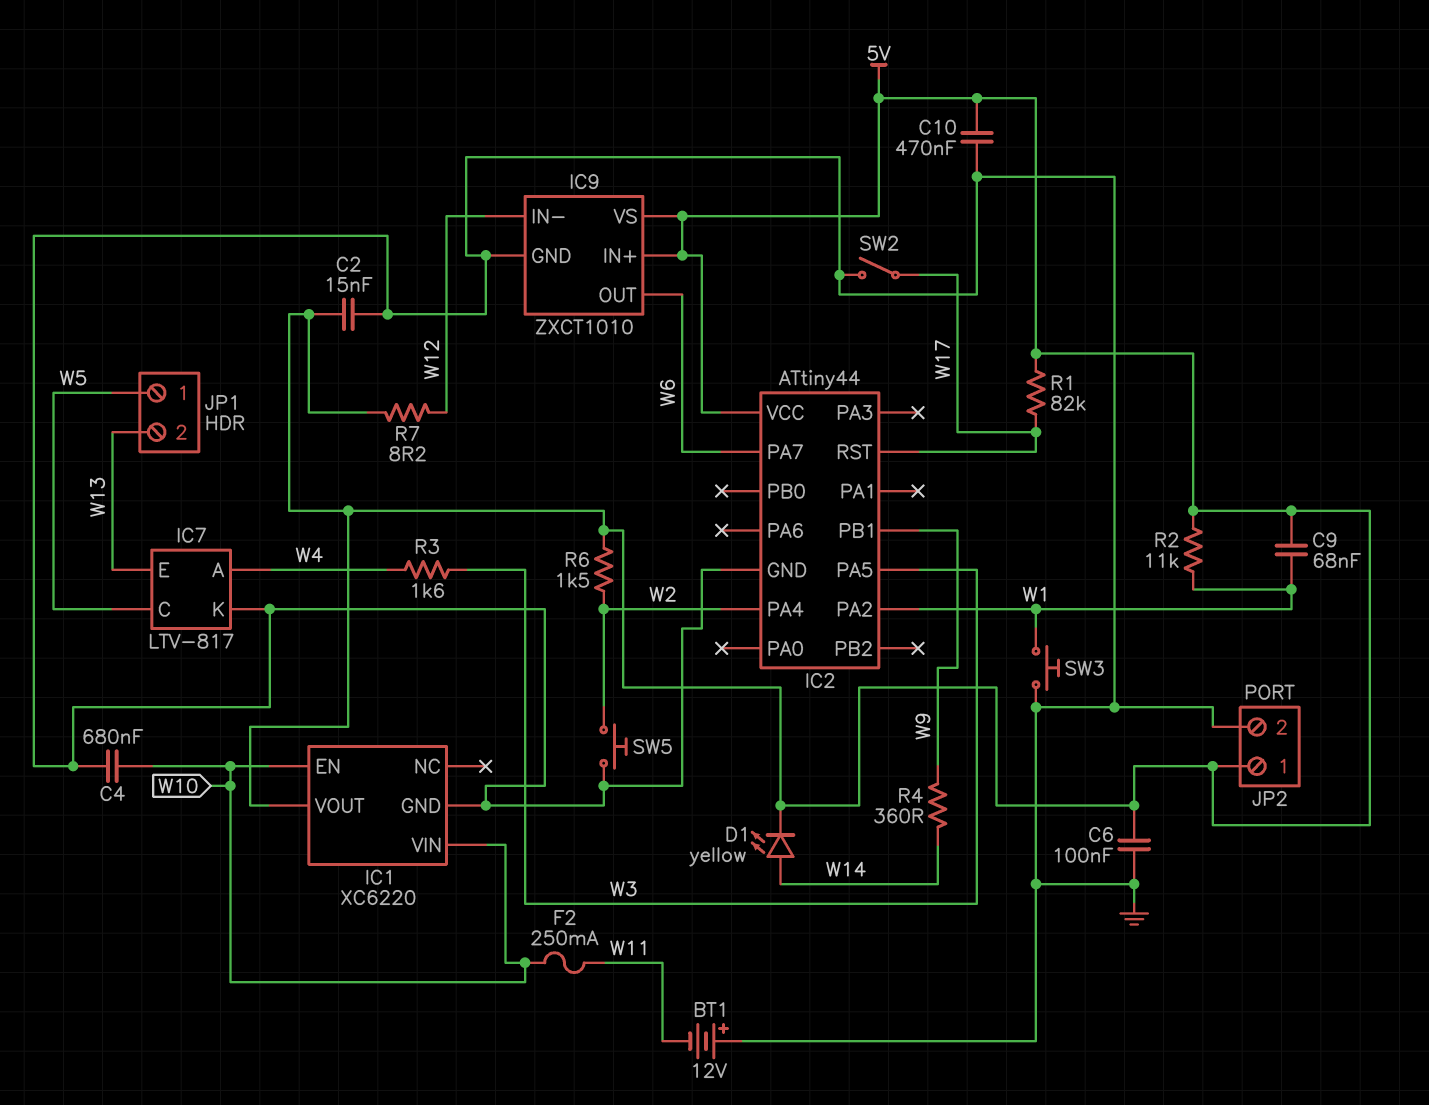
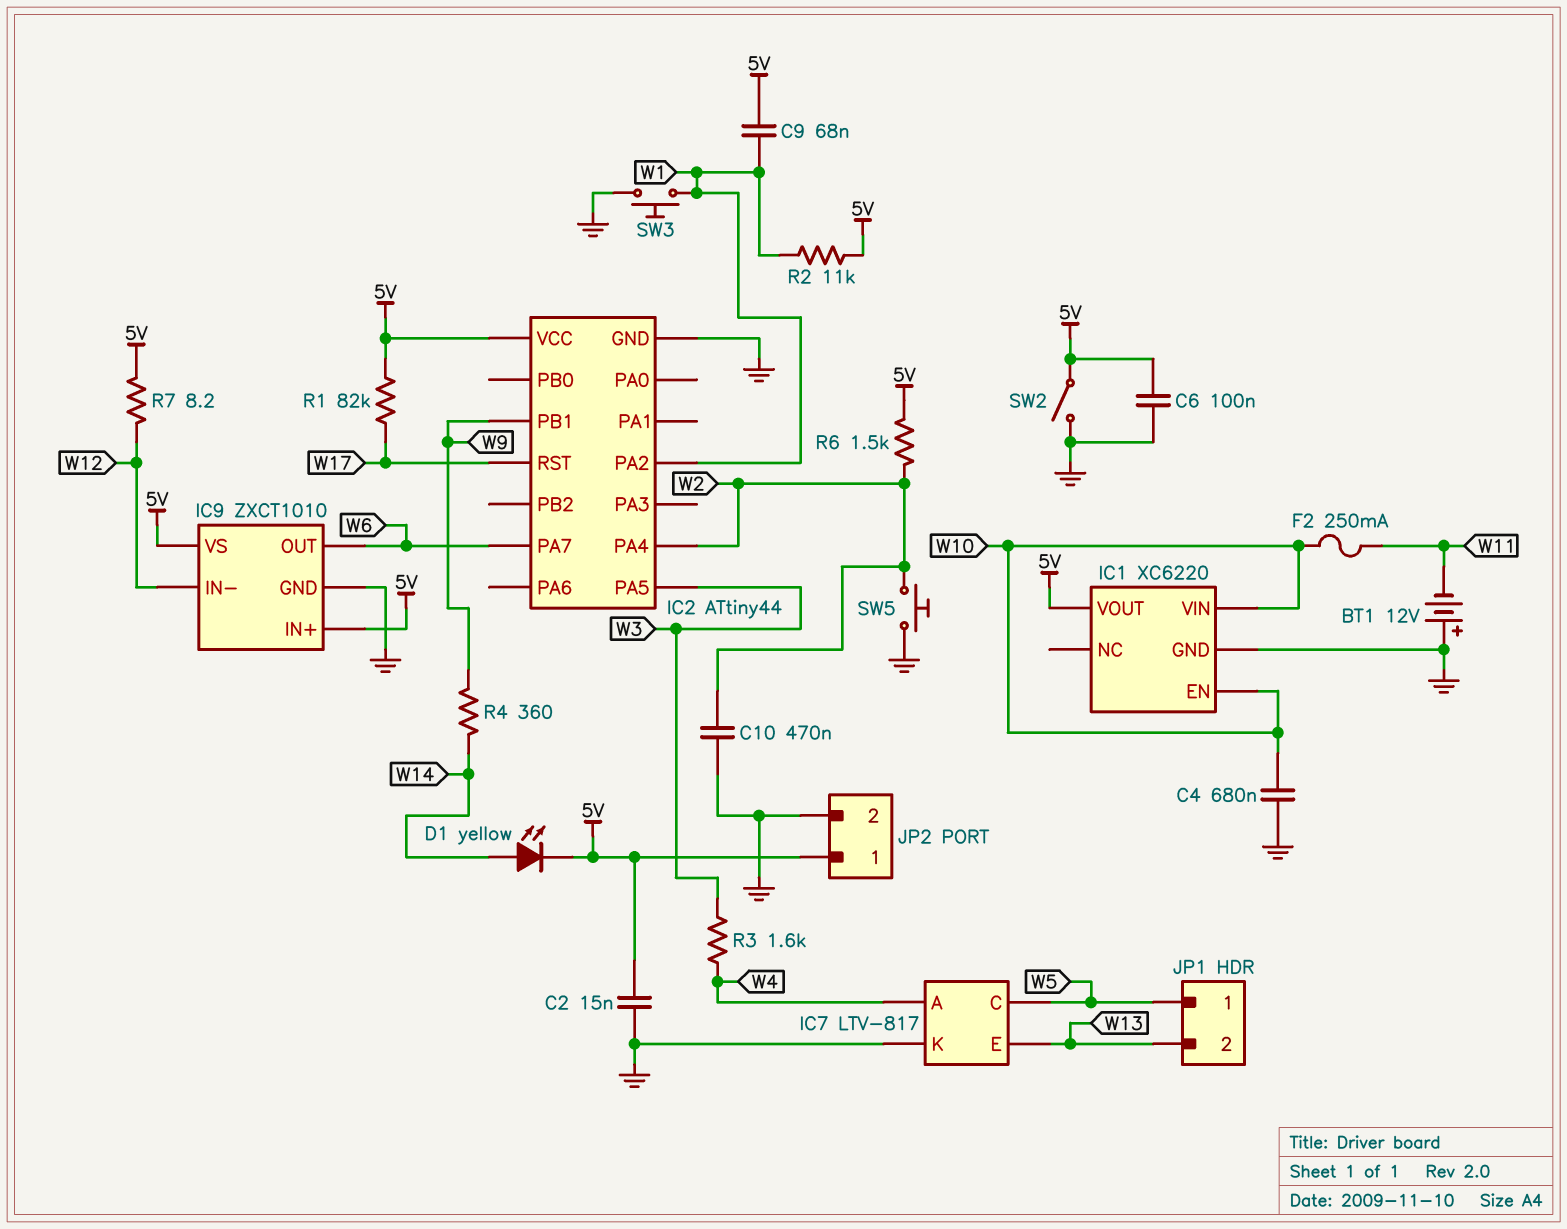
C10: 470nF (5V, GND) -> 470nF (GND, W2)
SW2: switch (GND, W17) -> switch (5V, GND)

